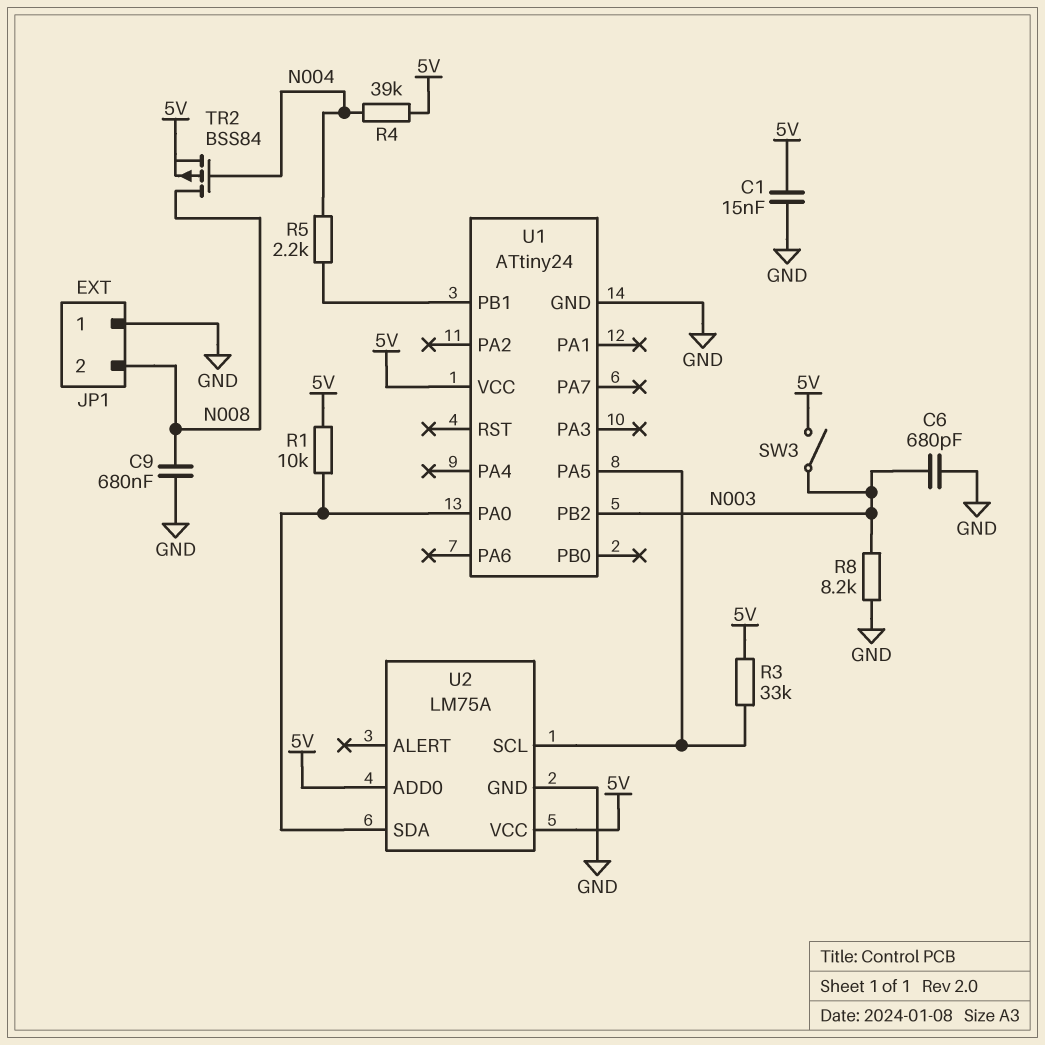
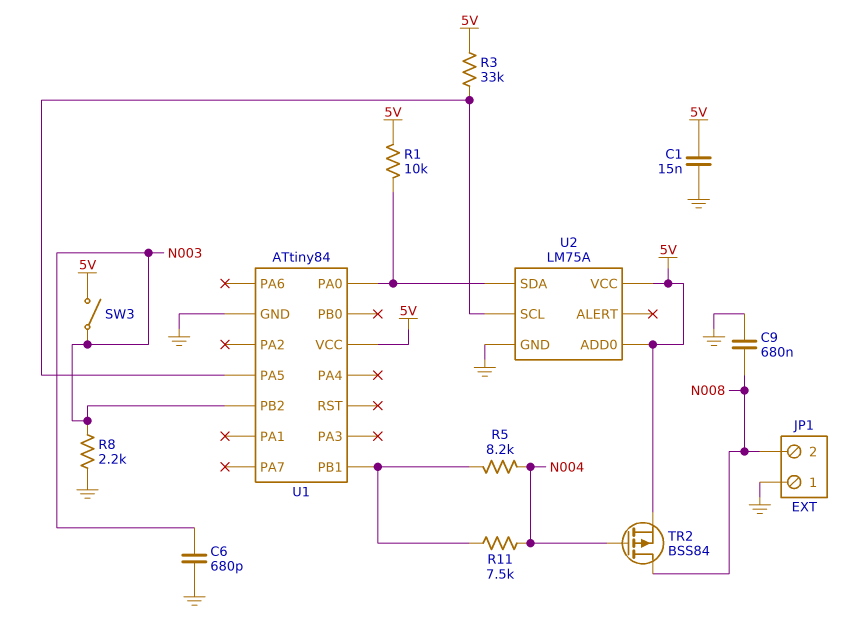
R4: 39k (5V, N004) -> none
R5: 2.2k (N004, U1/PB1) -> 8.2k (N004, U1/PB1)
R8: 8.2k (GND, N003) -> 2.2k (GND, N003)
R11: none -> 7.5k (N004, U1/PB1)
U1: ATtiny24 -> ATtiny84

